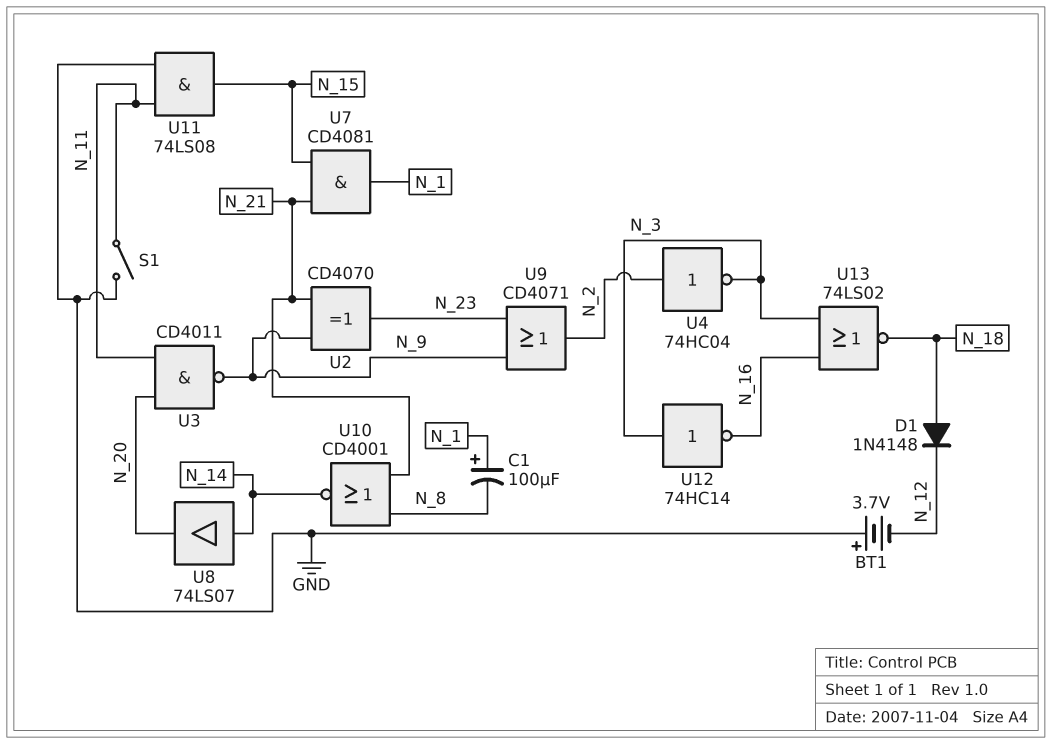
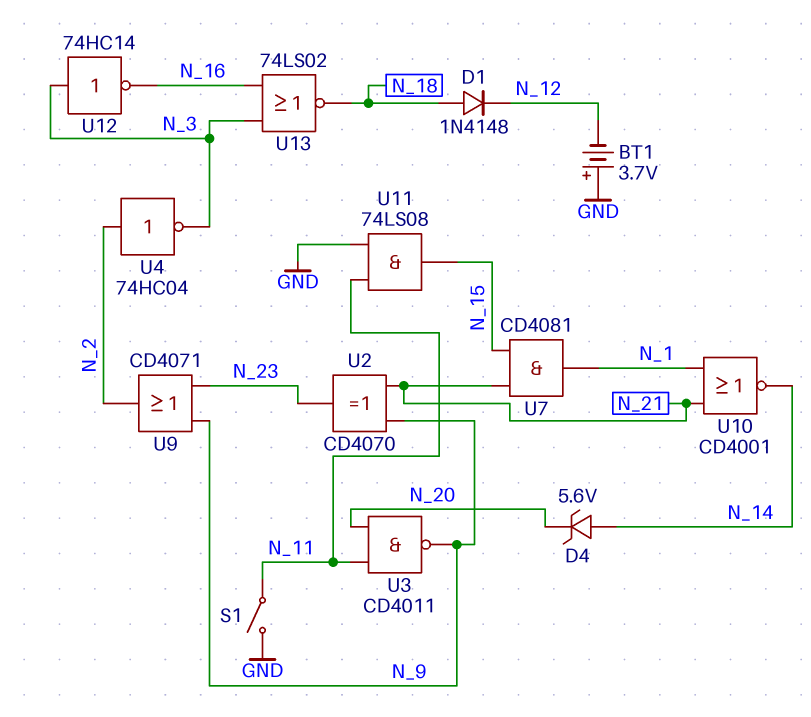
C1: 100uF (plus N_1, minus N_8) -> none
D4: none -> zener 5.6V (A N_14, K N_20)
U8: buffer 74LS07 (in N_14, out N_20) -> none
U10: NOR CD4001 (in N_8, in N_21, out N_14) -> NOR CD4001 (in N_1, in N_21, out N_14)

